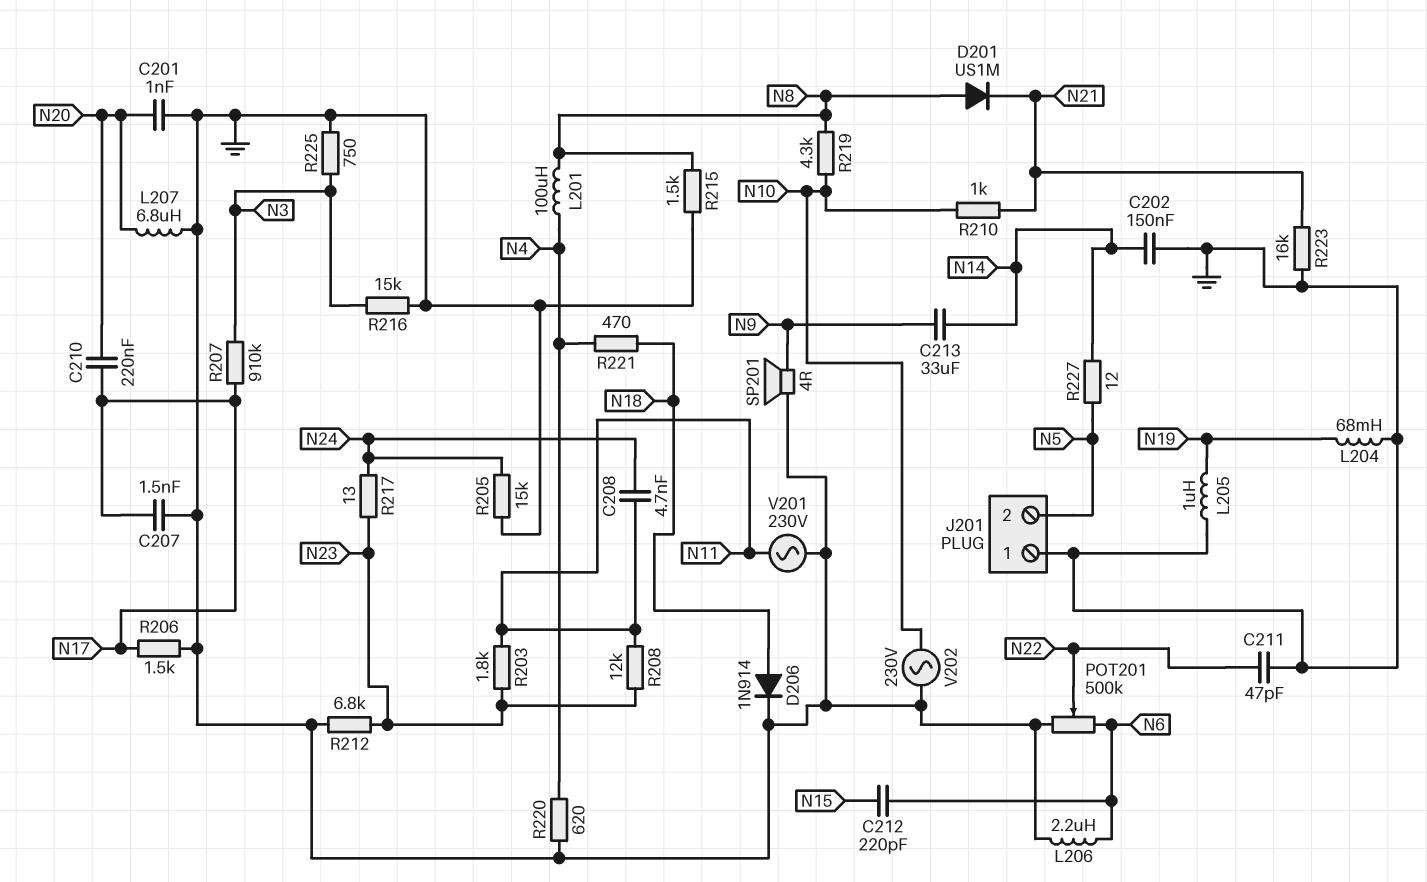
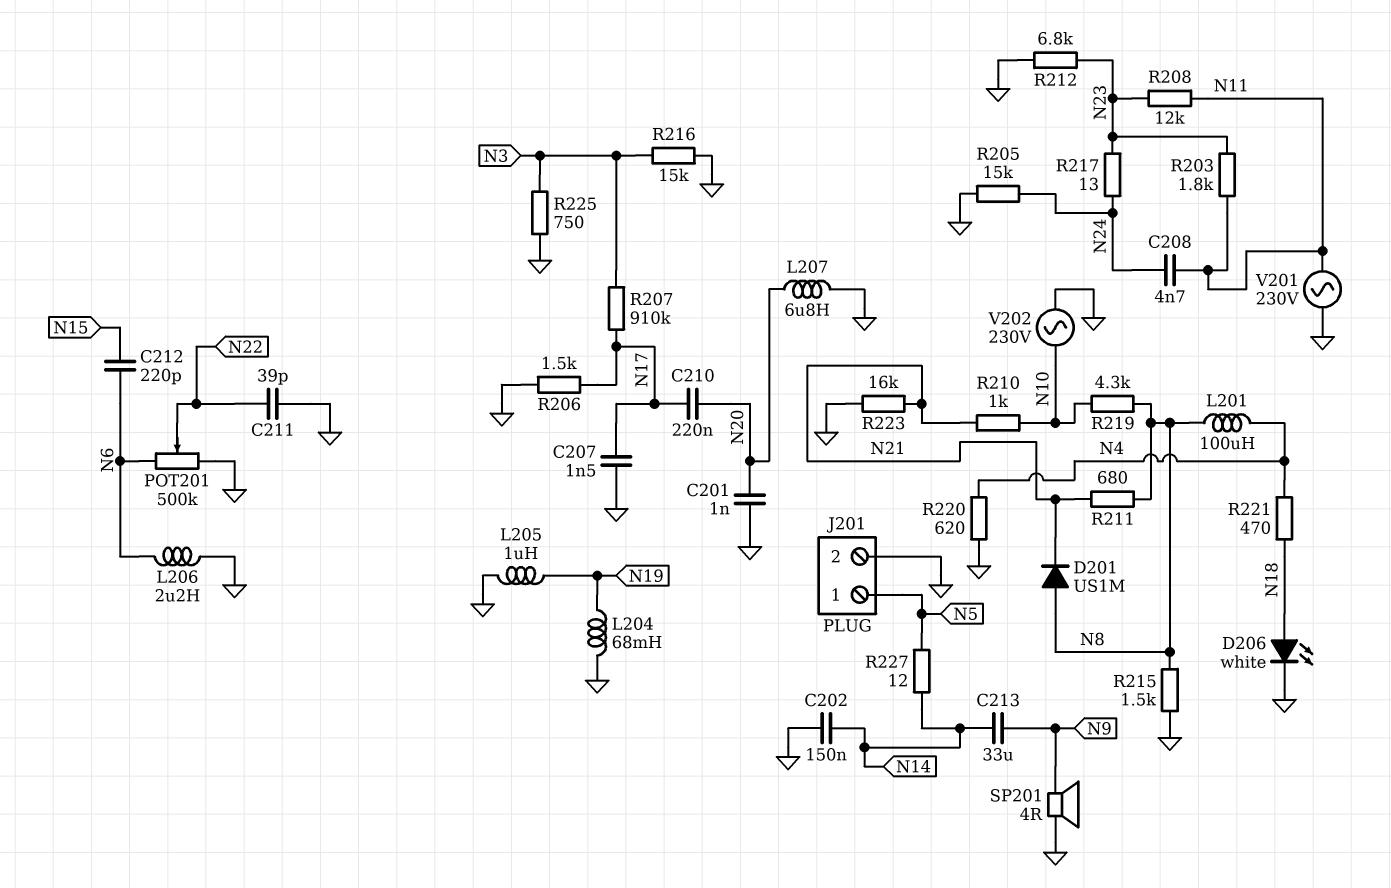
C211: 47pF (GND, N22) -> 39pF (GND, N22)
D206: diode 1N914 (A N18, K GND) -> LED white (A N18, K GND)
J201 pin 1: GND -> N5
J201 pin 2: N5 -> GND
R211: none -> 680 (N8, N21)

